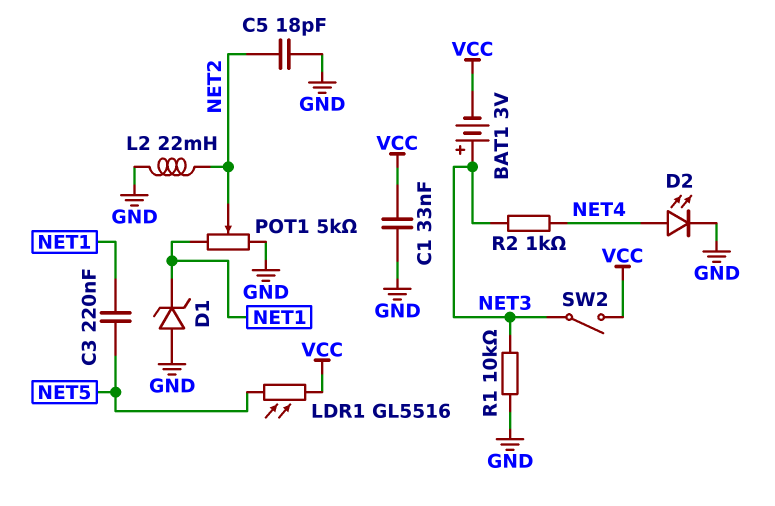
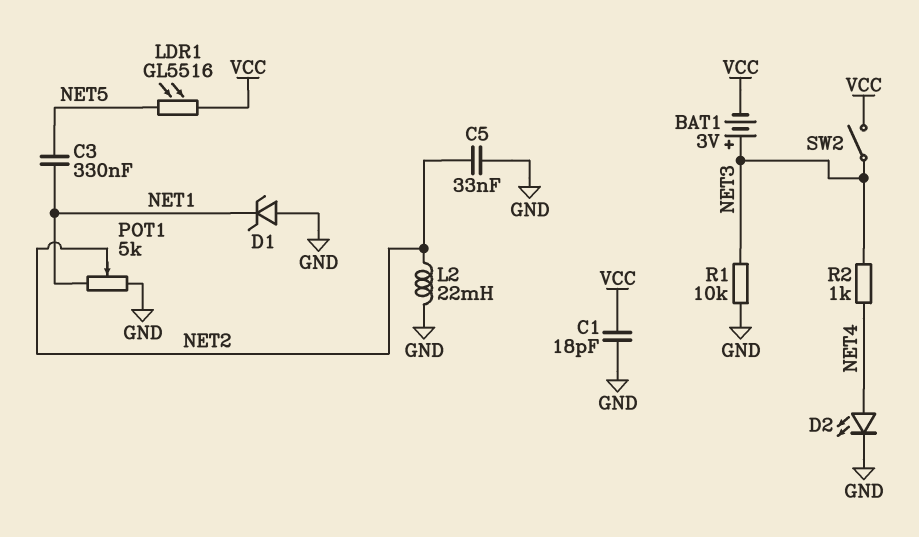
C1: 33nF (GND, VCC) -> 18pF (GND, VCC)
C3: 220nF (NET1, NET5) -> 330nF (NET1, NET5)
C5: 18pF (GND, NET2) -> 33nF (GND, NET2)

